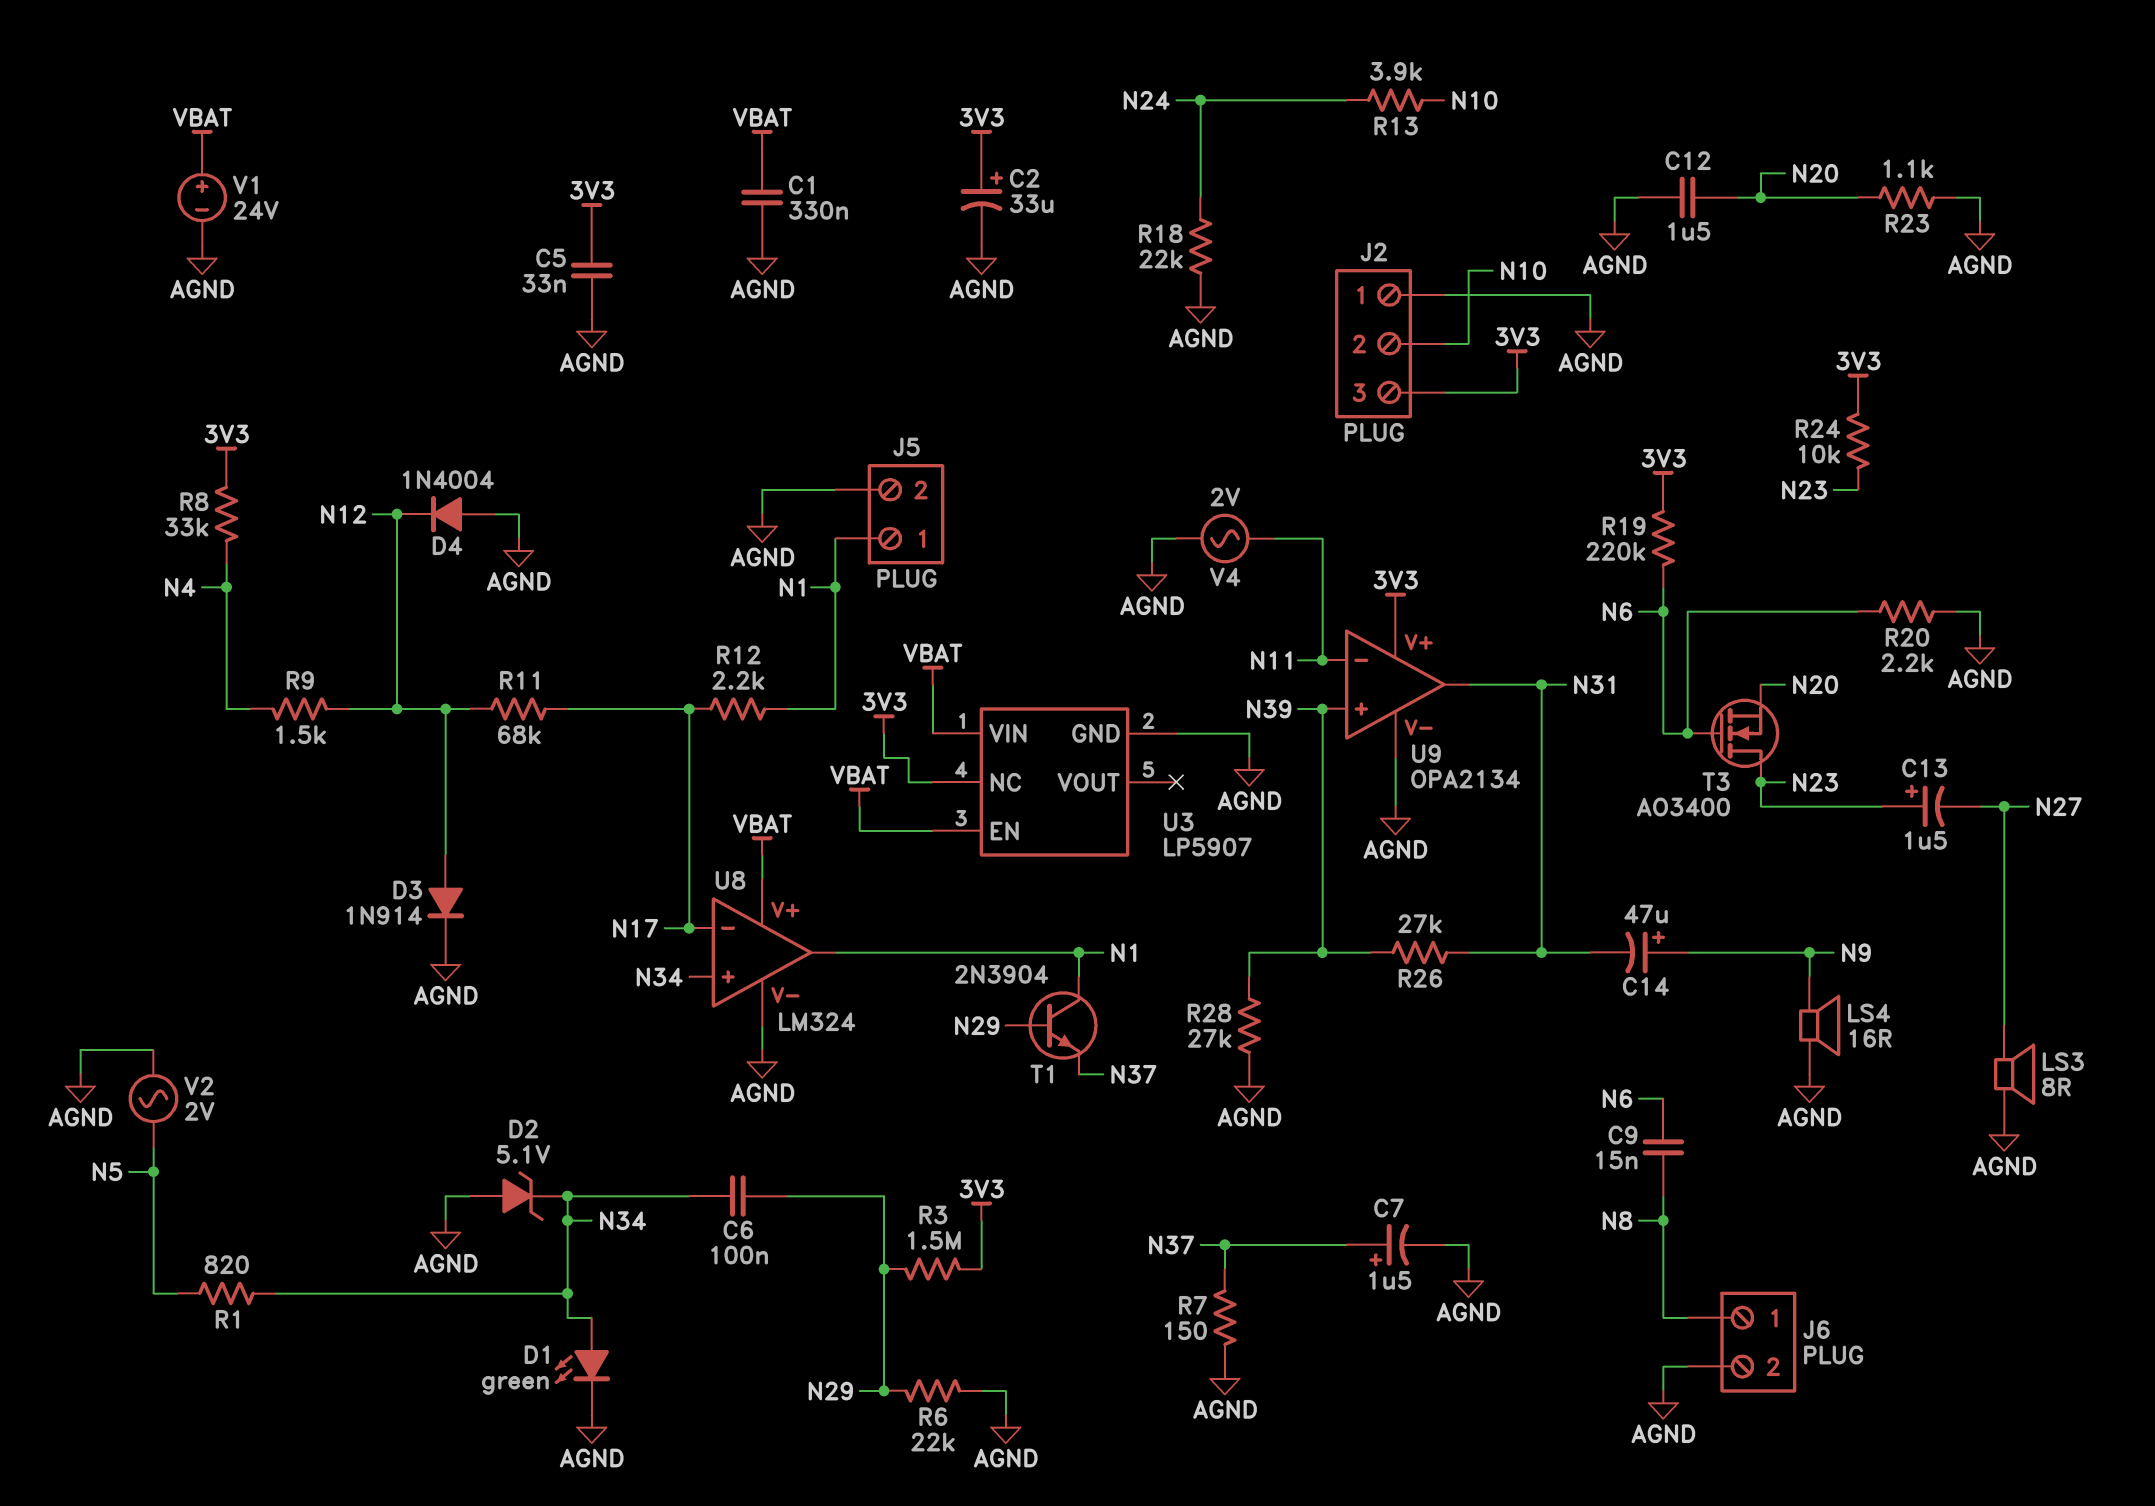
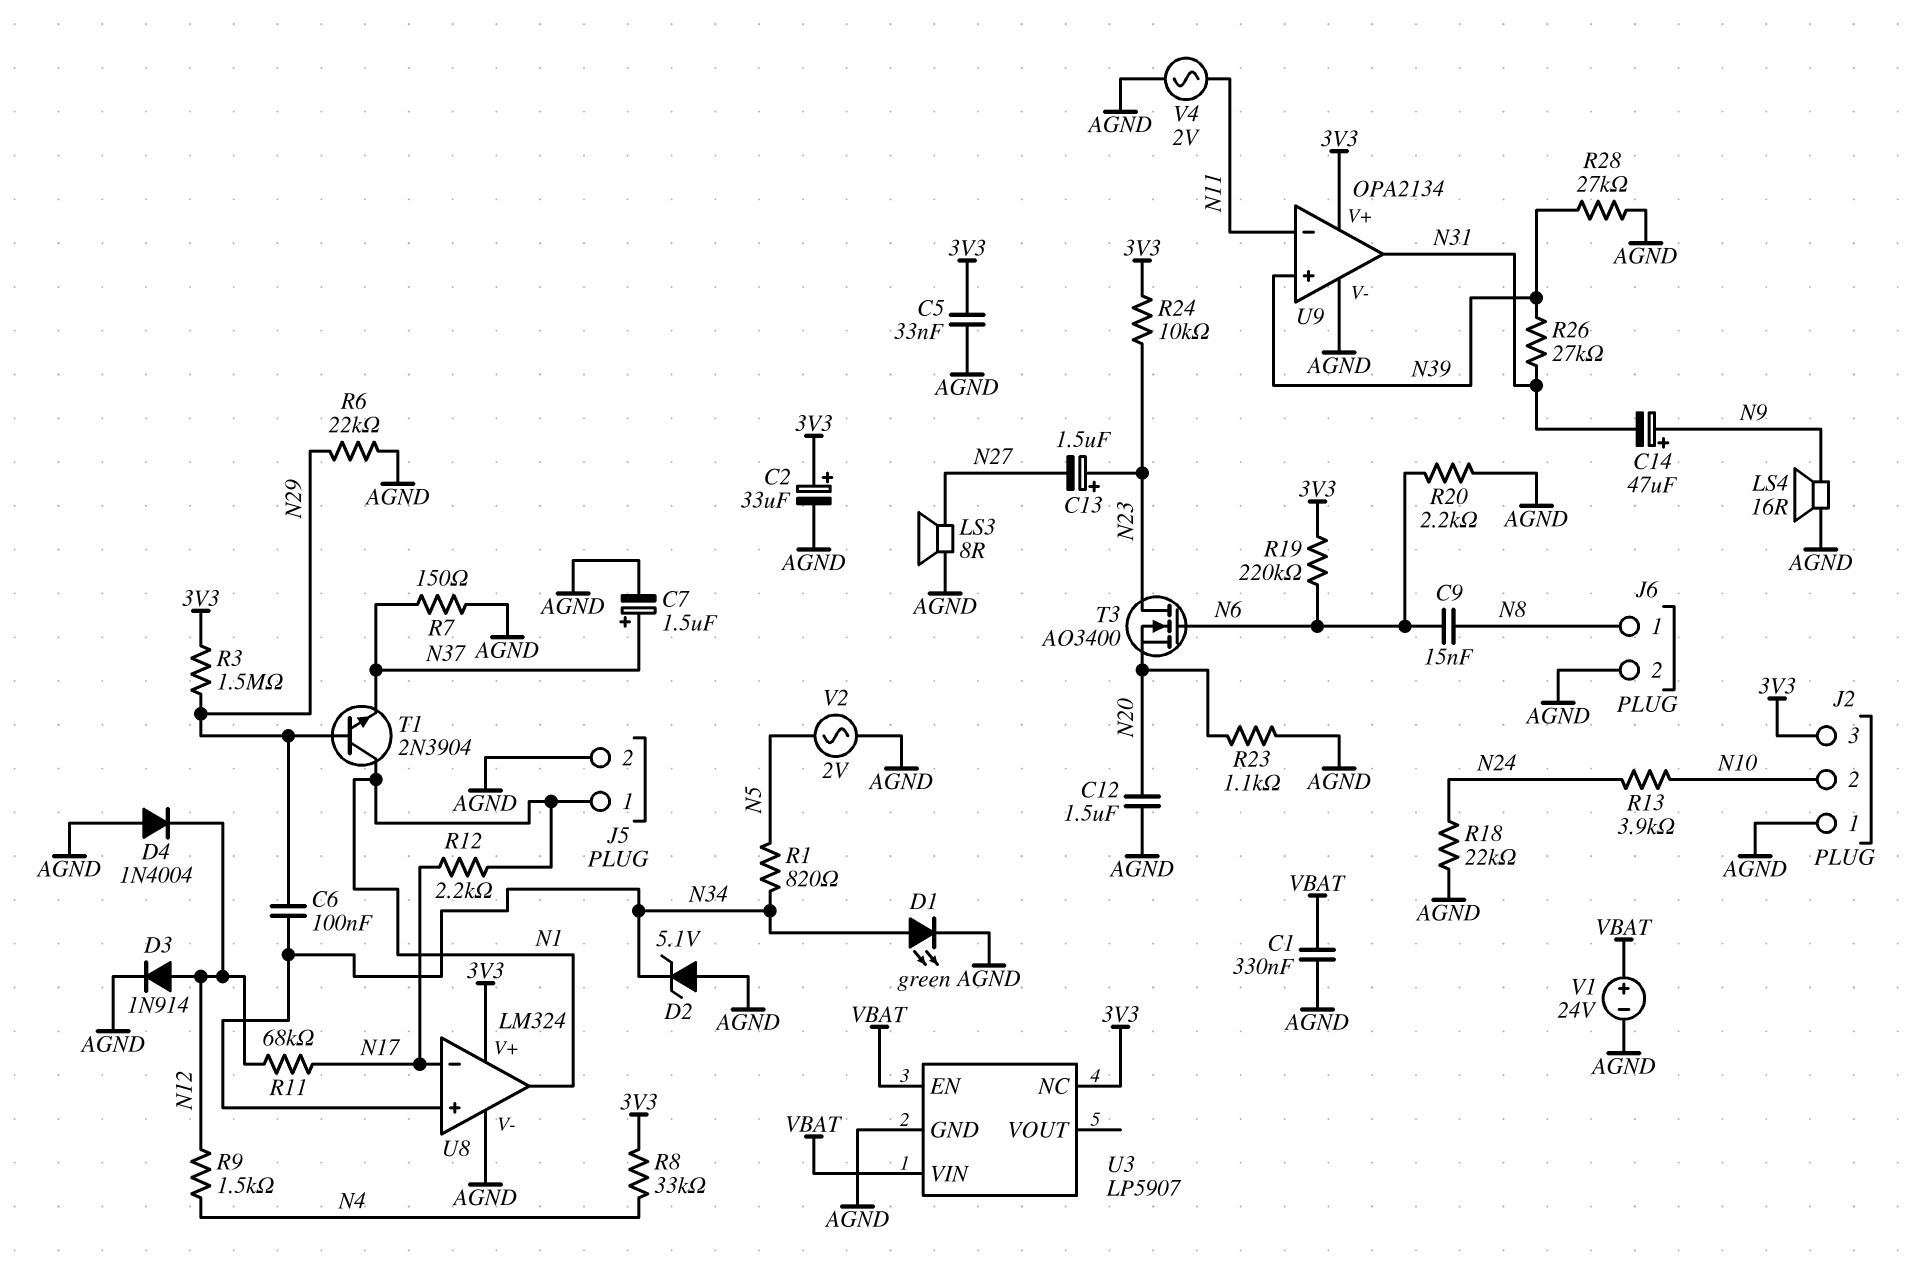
U8 pin V+: VBAT -> 3V3

